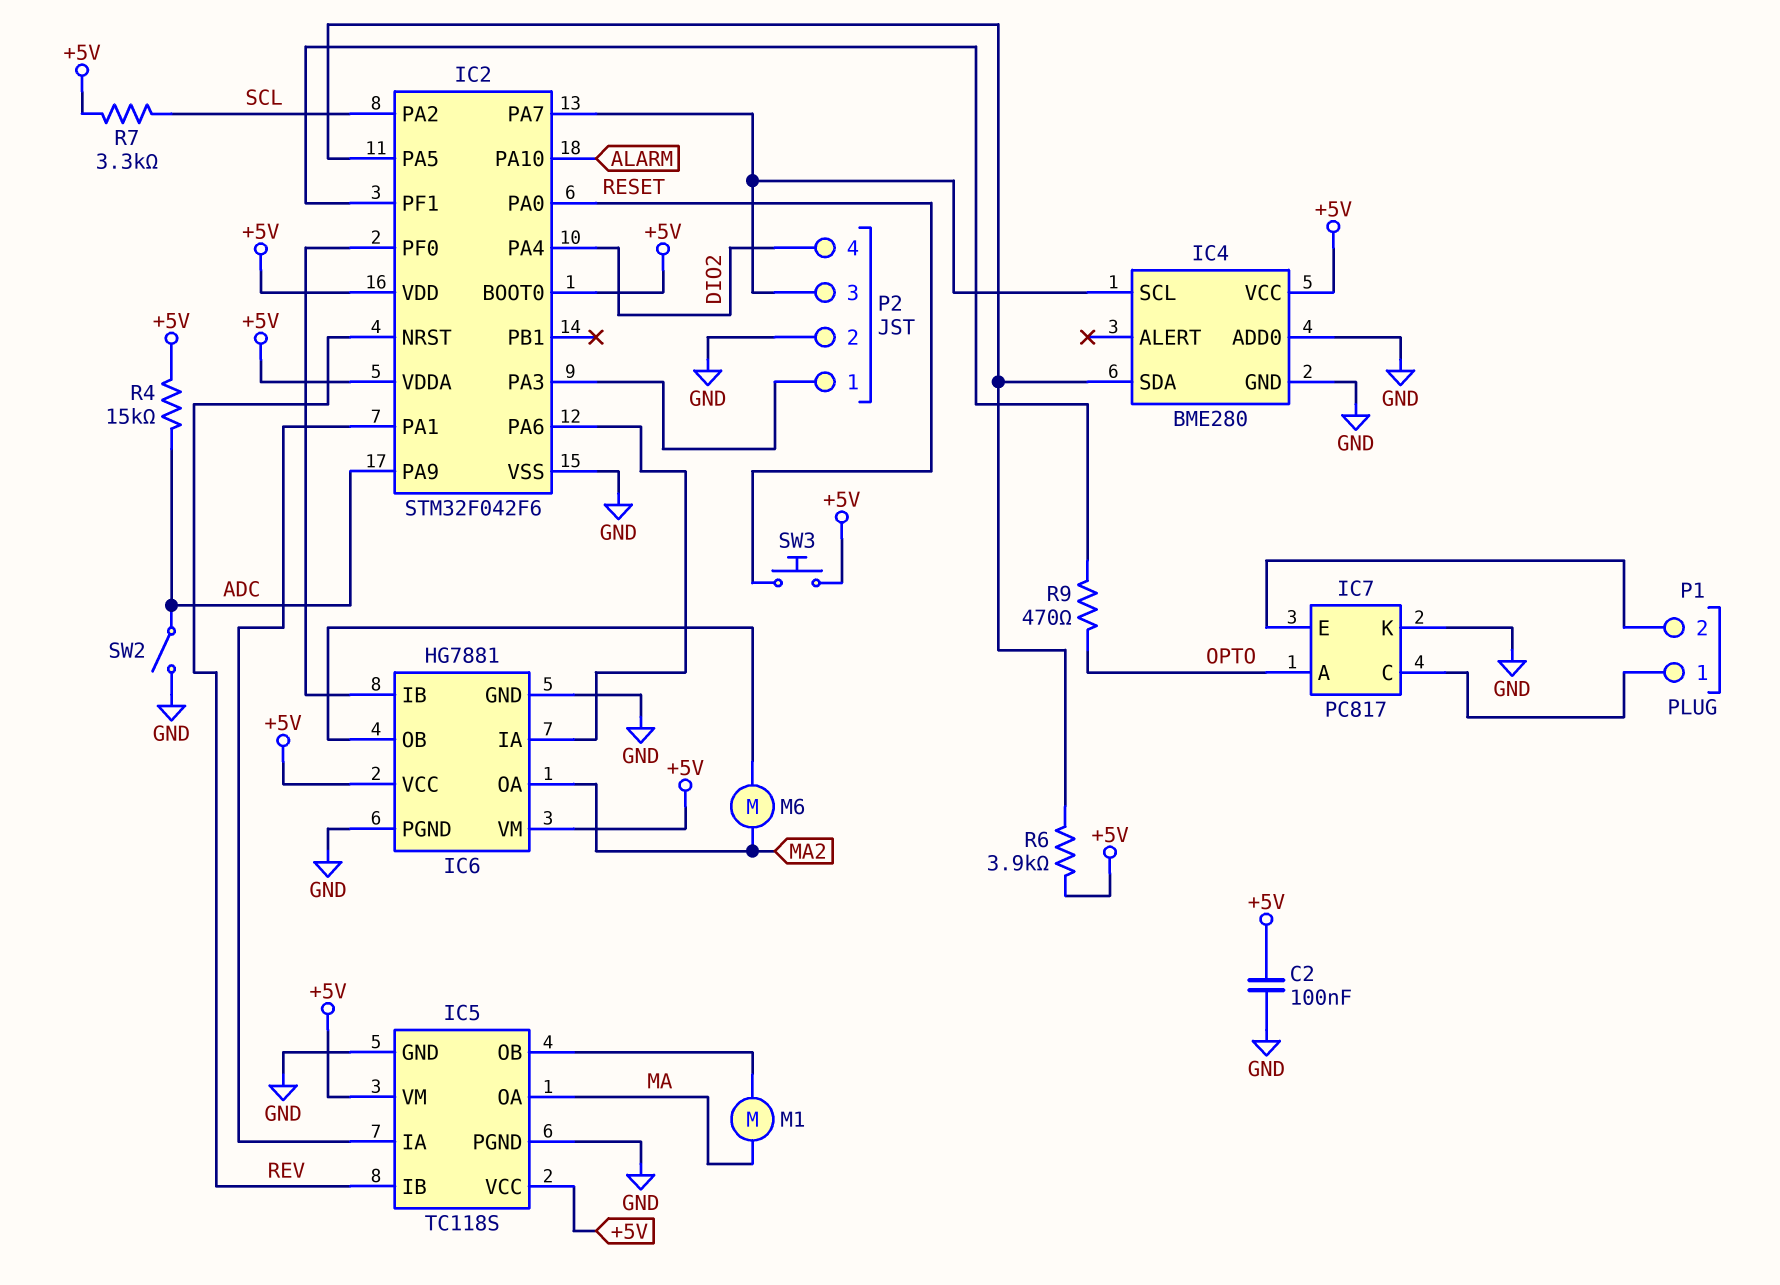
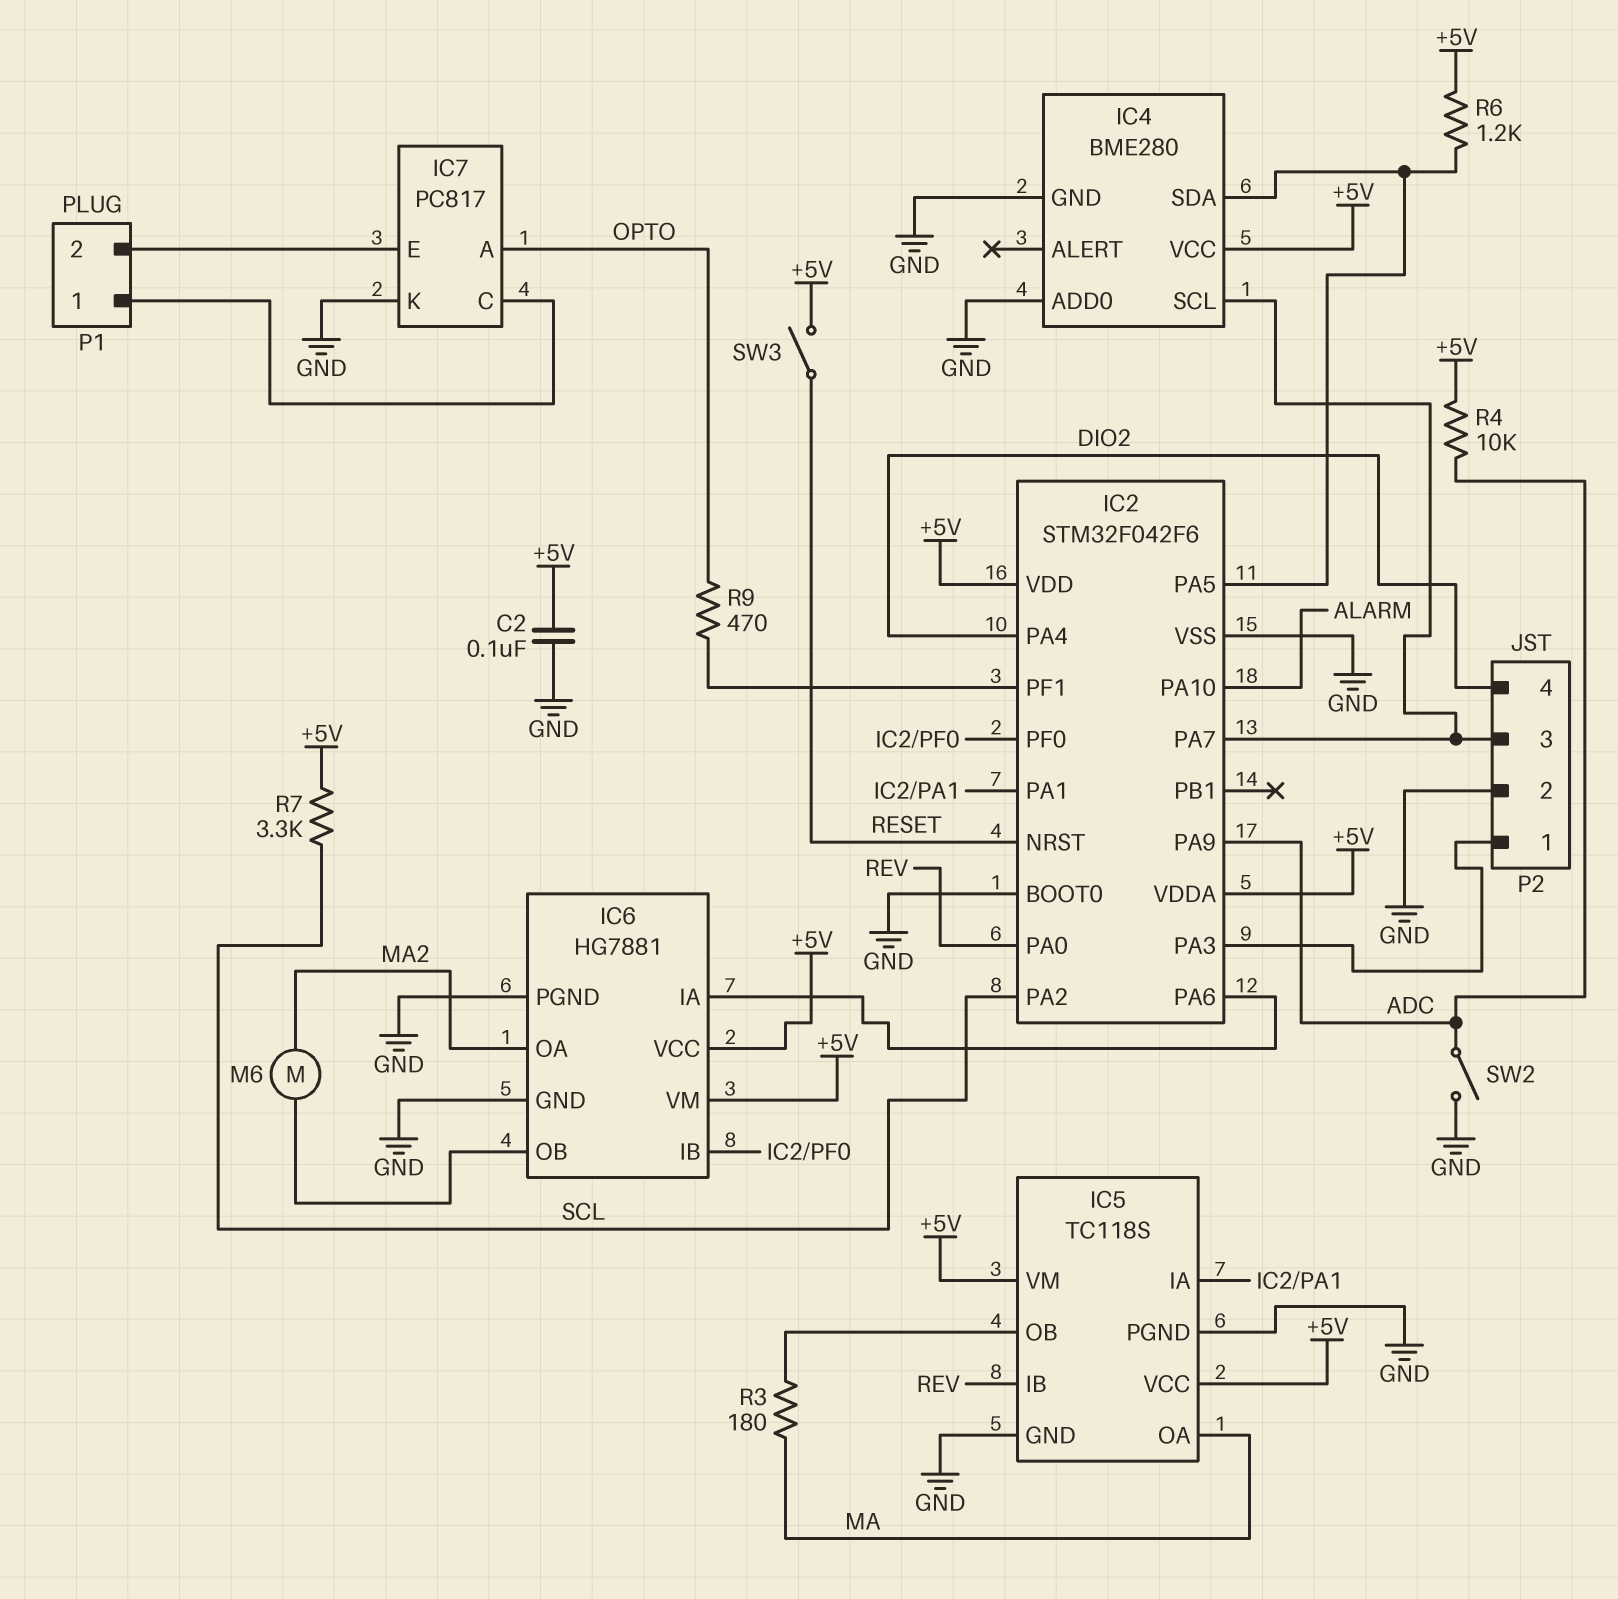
IC2 pin BOOT0: +5V -> GND
IC2 pin NRST: REV -> RESET
IC2 pin PA0: RESET -> REV
M1: motor (IC5/OB, MA) -> none
R3: none -> 180 (IC5/OB, MA)
R4: 15k (+5V, ADC) -> 10k (+5V, ADC)
R6: 3.9k (+5V, IC2/PA5) -> 1.2k (+5V, IC2/PA5)
SW3: button (+5V, RESET) -> switch (+5V, RESET)

